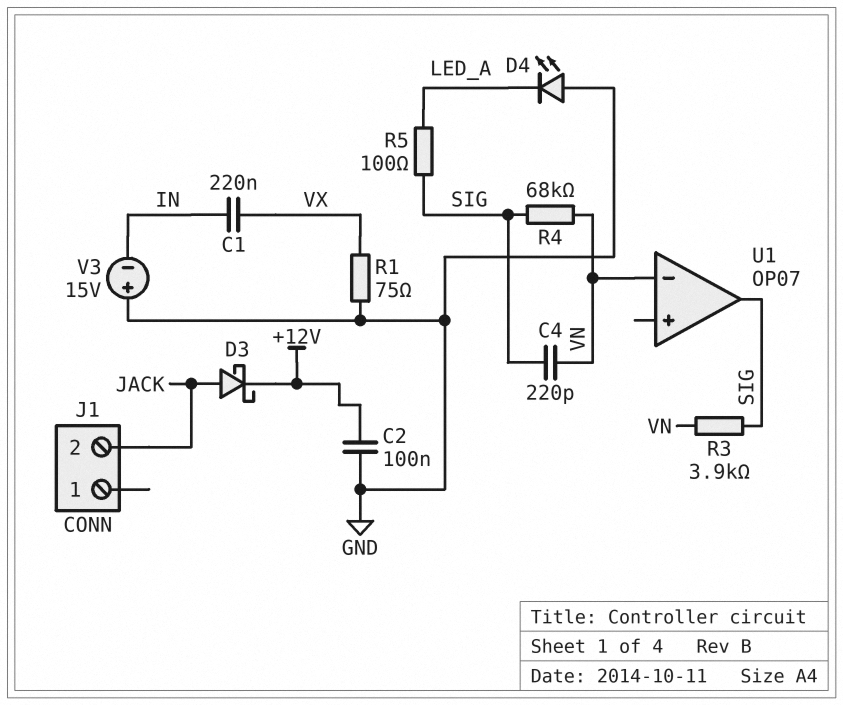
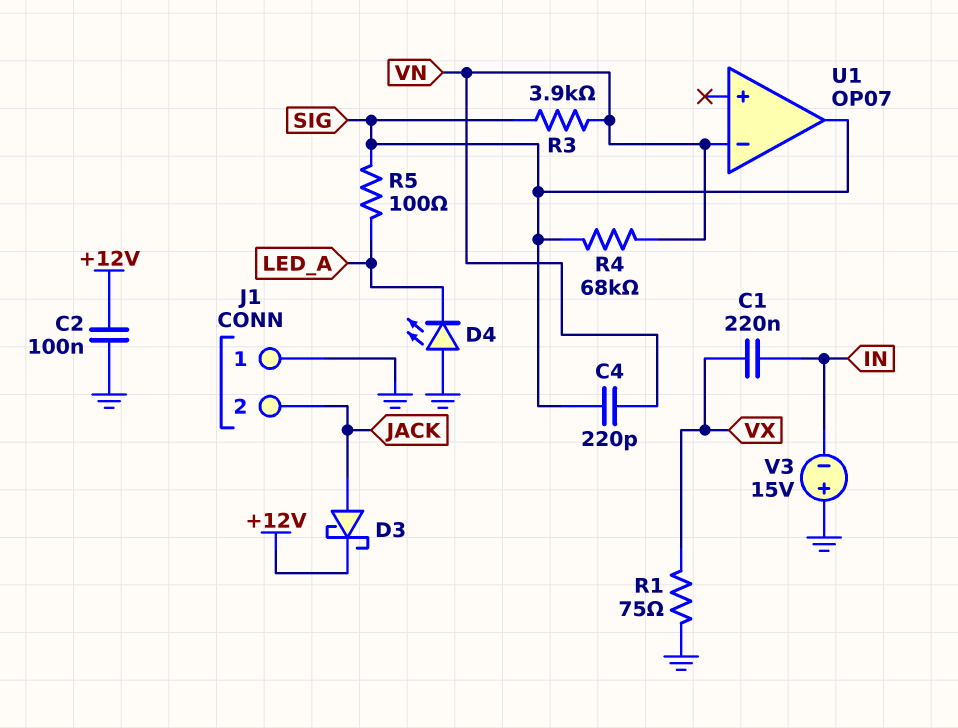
J1 pin 1: none -> GND

